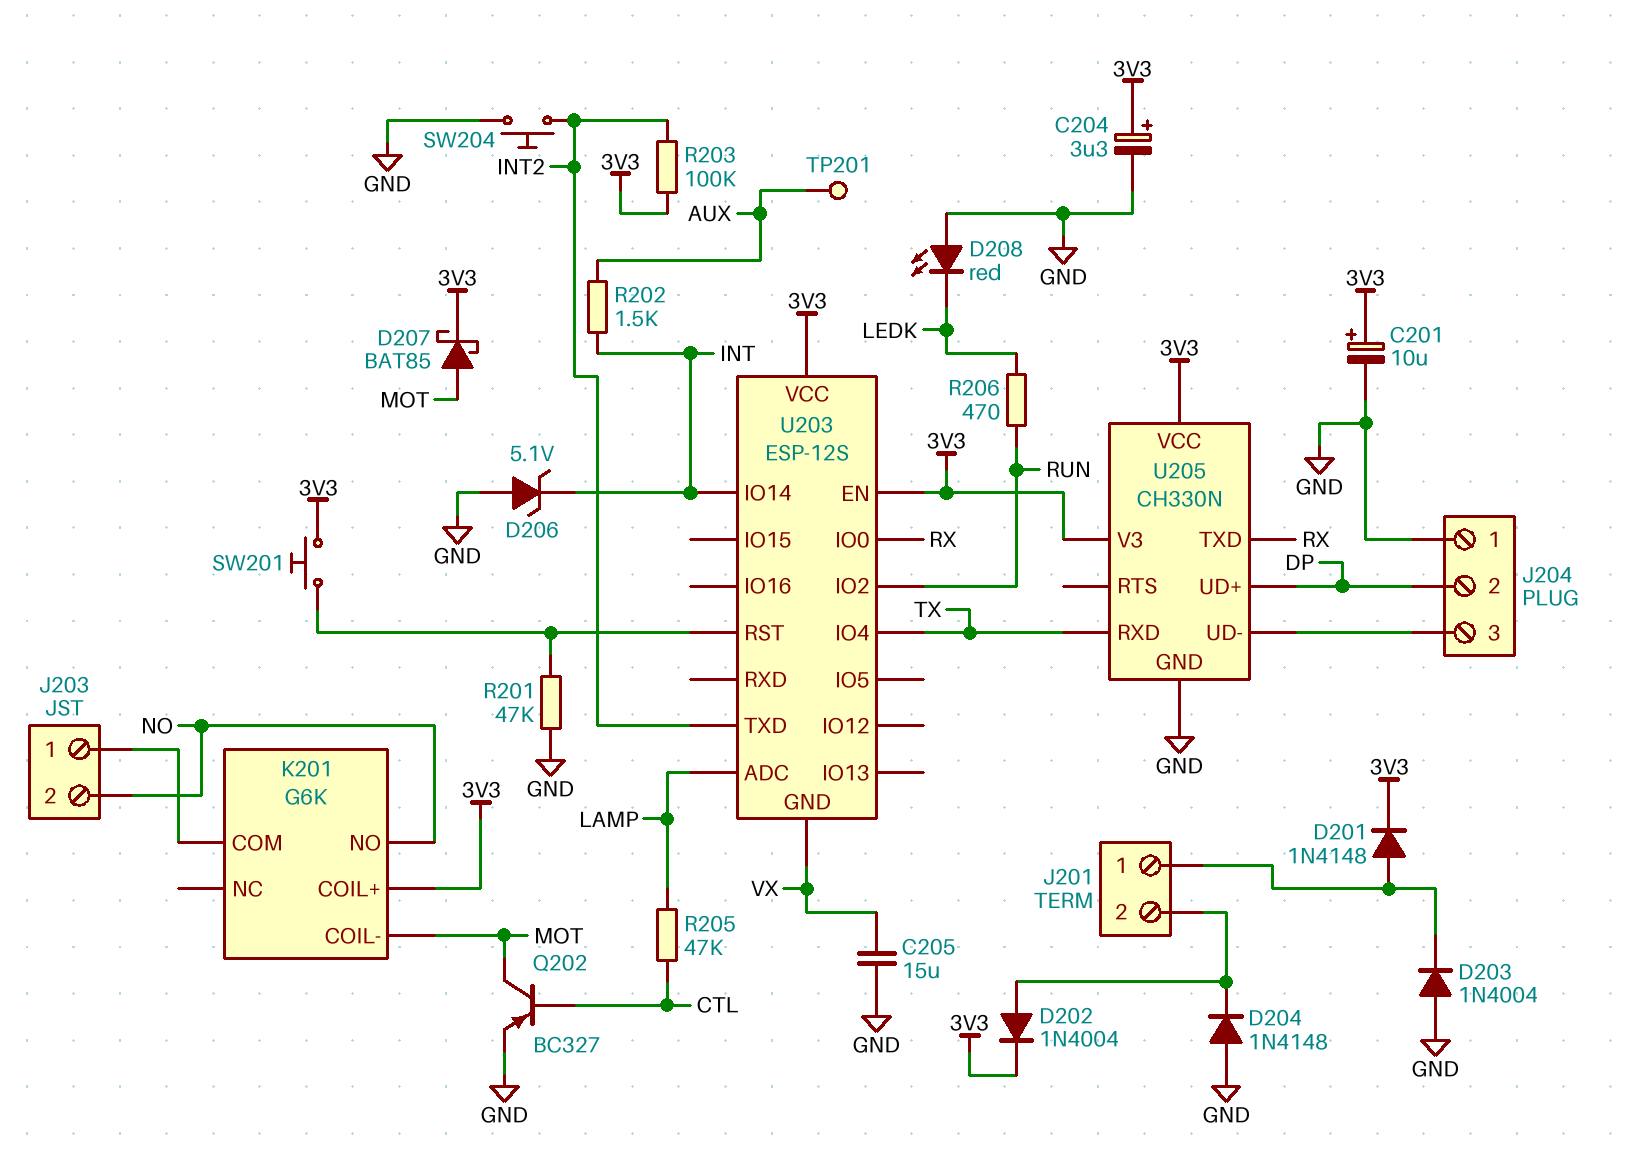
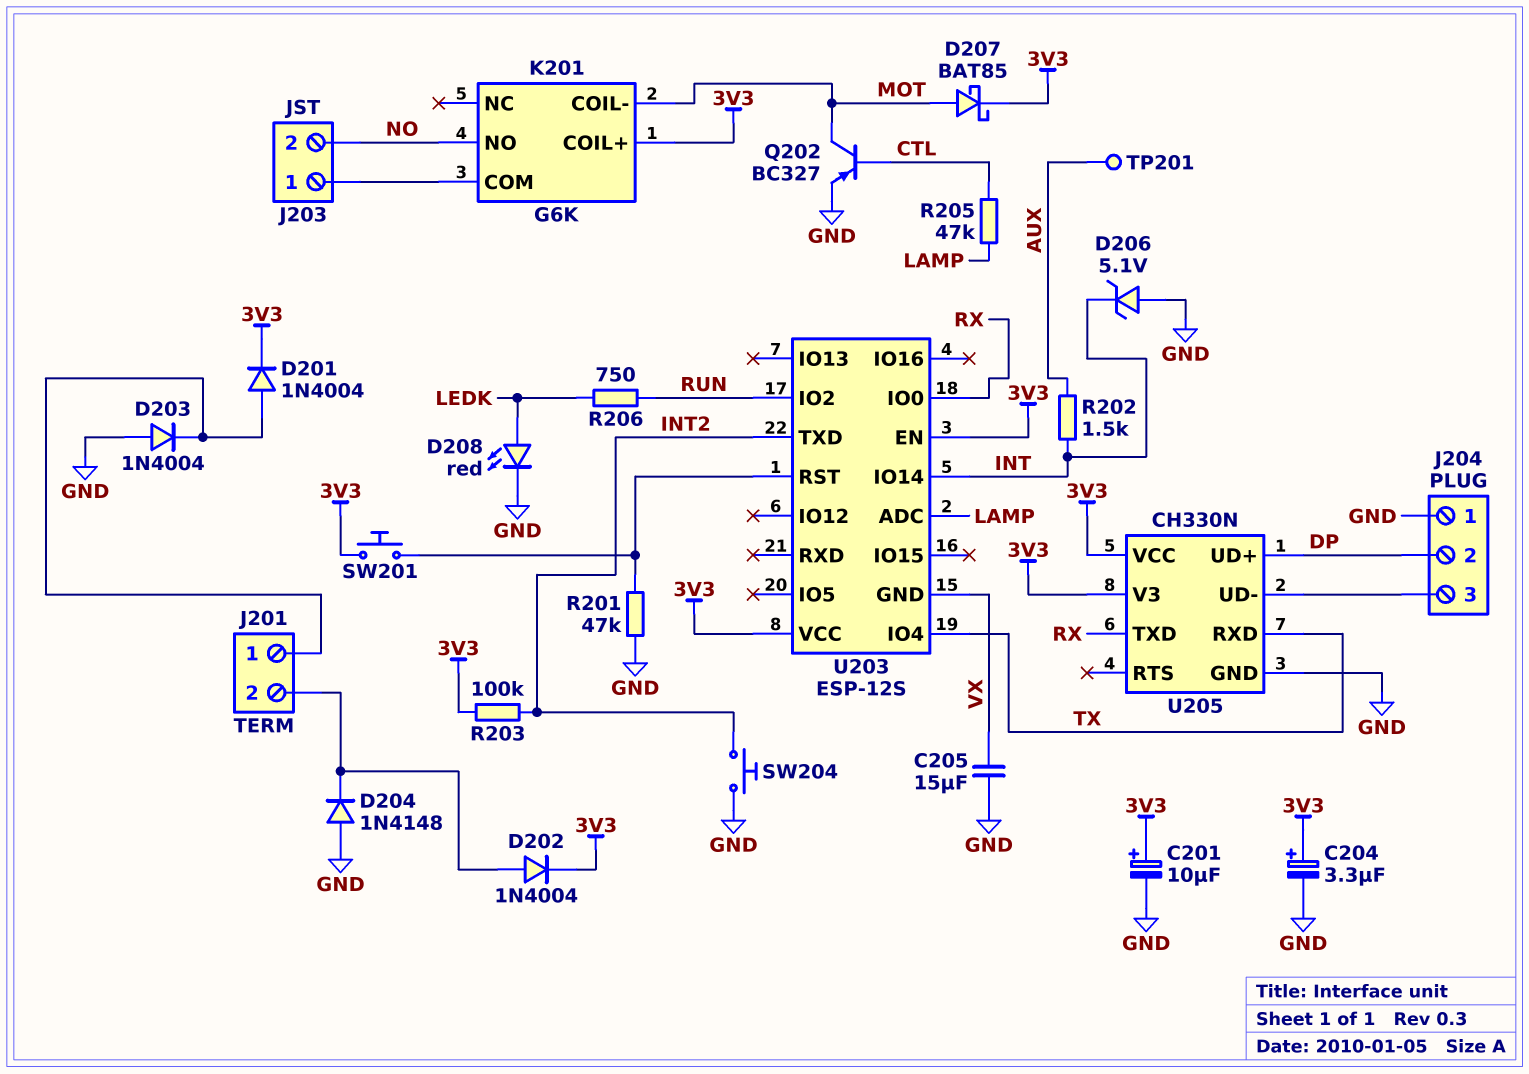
D201: diode 1N4148 (A J201/1, K 3V3) -> diode 1N4004 (A J201/1, K 3V3)
D208: LED red (A GND, K LEDK) -> LED red (A LEDK, K GND)
R206: 470 (LEDK, RUN) -> 750 (LEDK, RUN)

